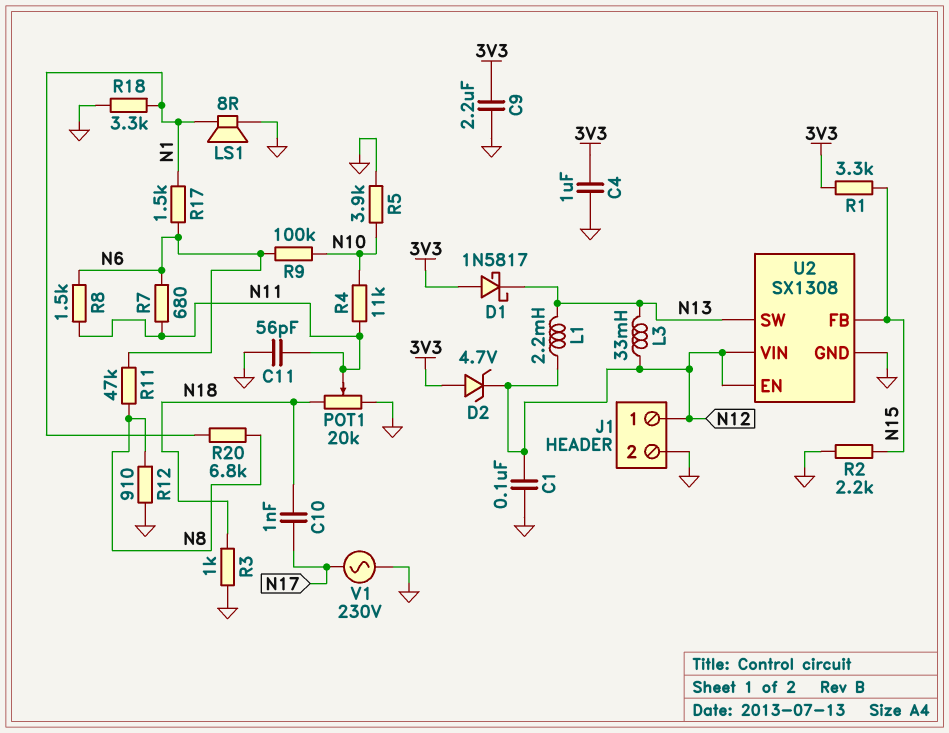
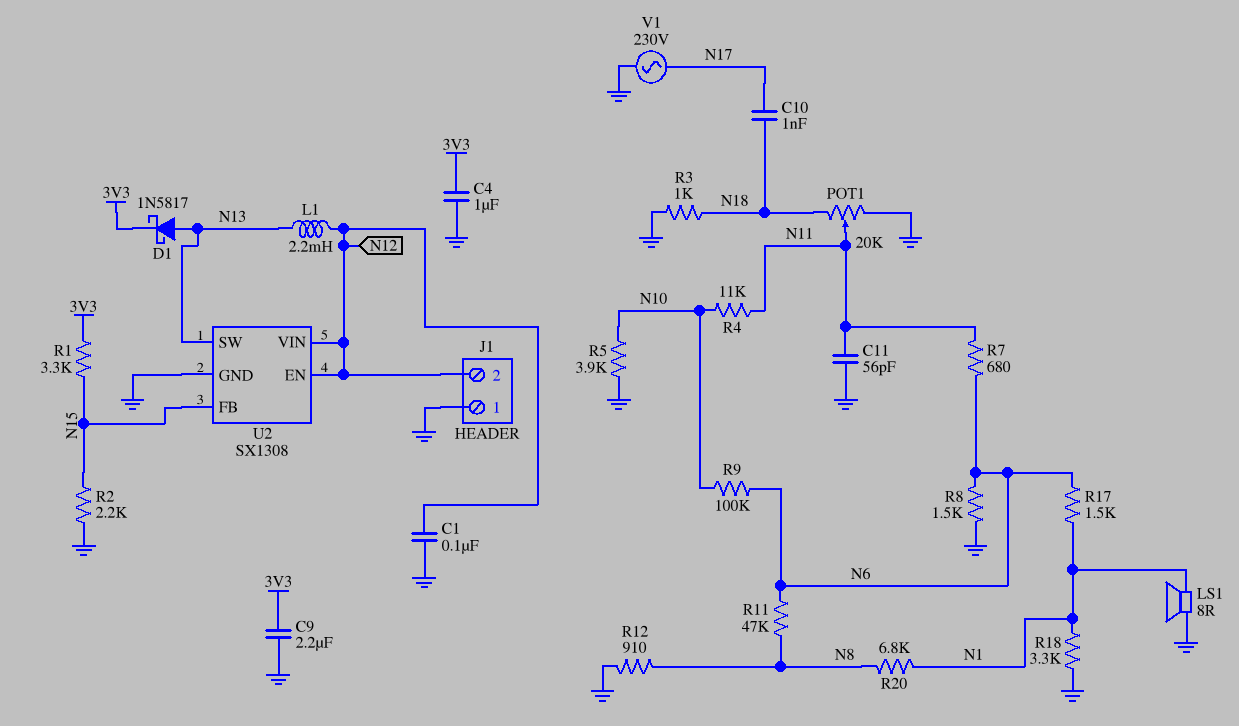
D1: schottky 1N5817 (A 3V3, K N13) -> schottky 1N5817 (A N13, K 3V3)
D2: zener 4.7V (A 3V3, K N12) -> none
J1 pin 1: N12 -> GND
J1 pin 2: GND -> N12
L3: 33mH (N12, N13) -> none
R8: 1.5k (N6, N11) -> 1.5k (GND, N6)

